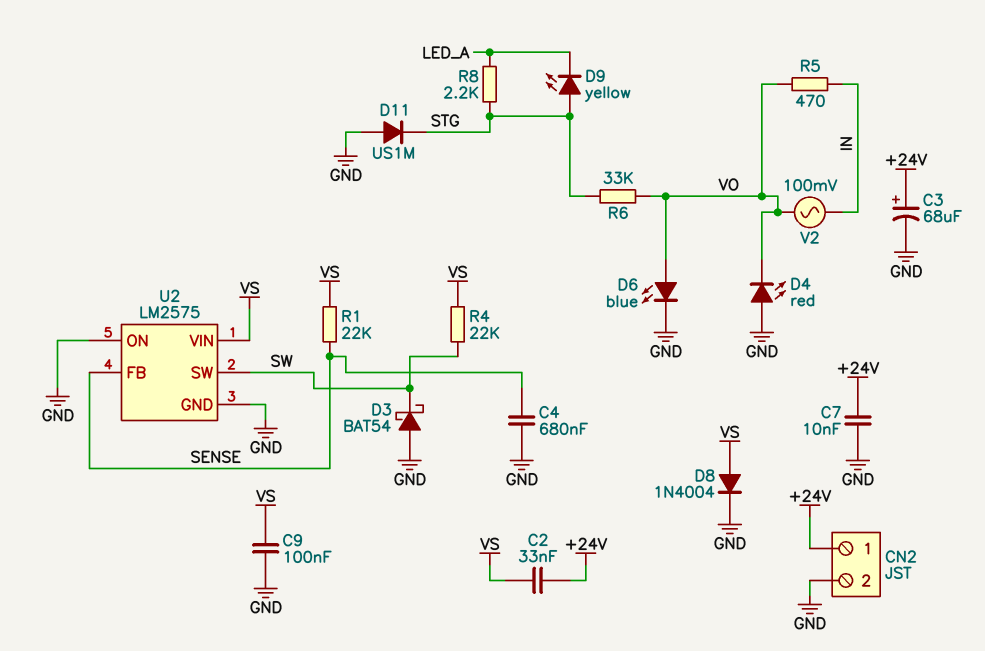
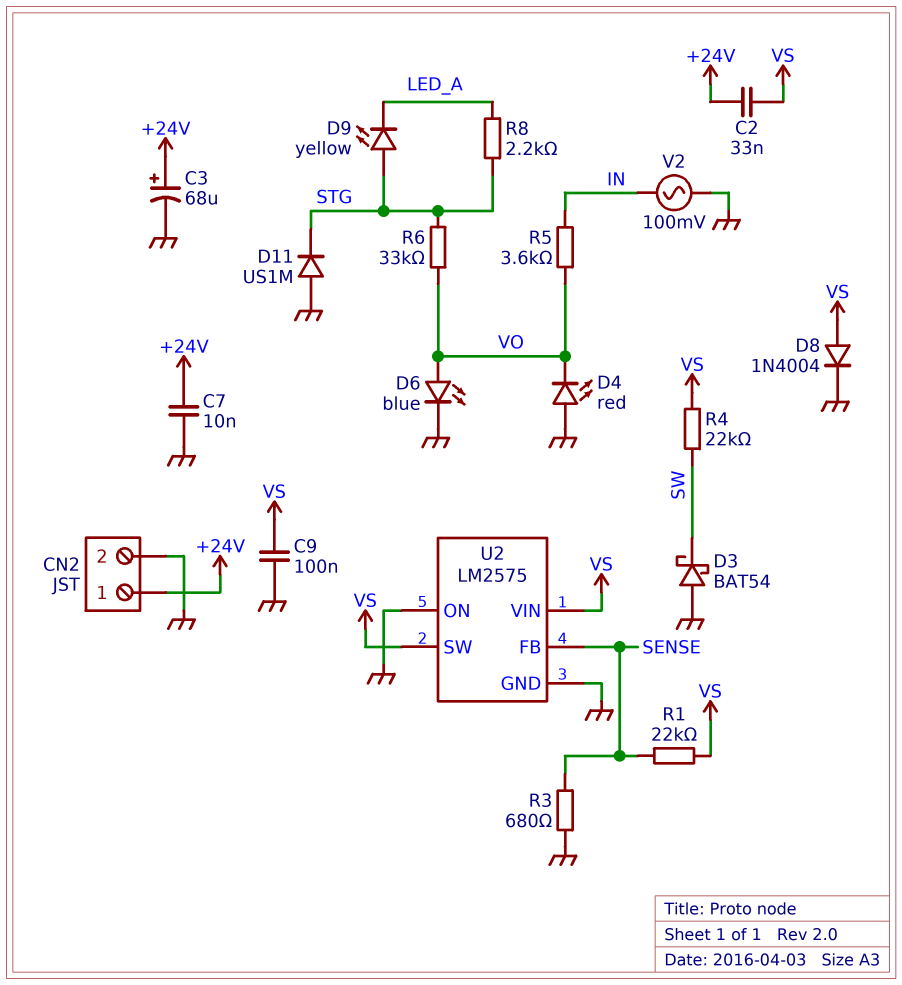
C4: 680nF (GND, SENSE) -> none
R3: none -> 680 (GND, SENSE)
R5: 470 (IN, VO) -> 3.6k (IN, VO)
U2 pin SW: SW -> VS
V2: AC 100mV (IN, VO) -> AC 100mV (GND, IN)

